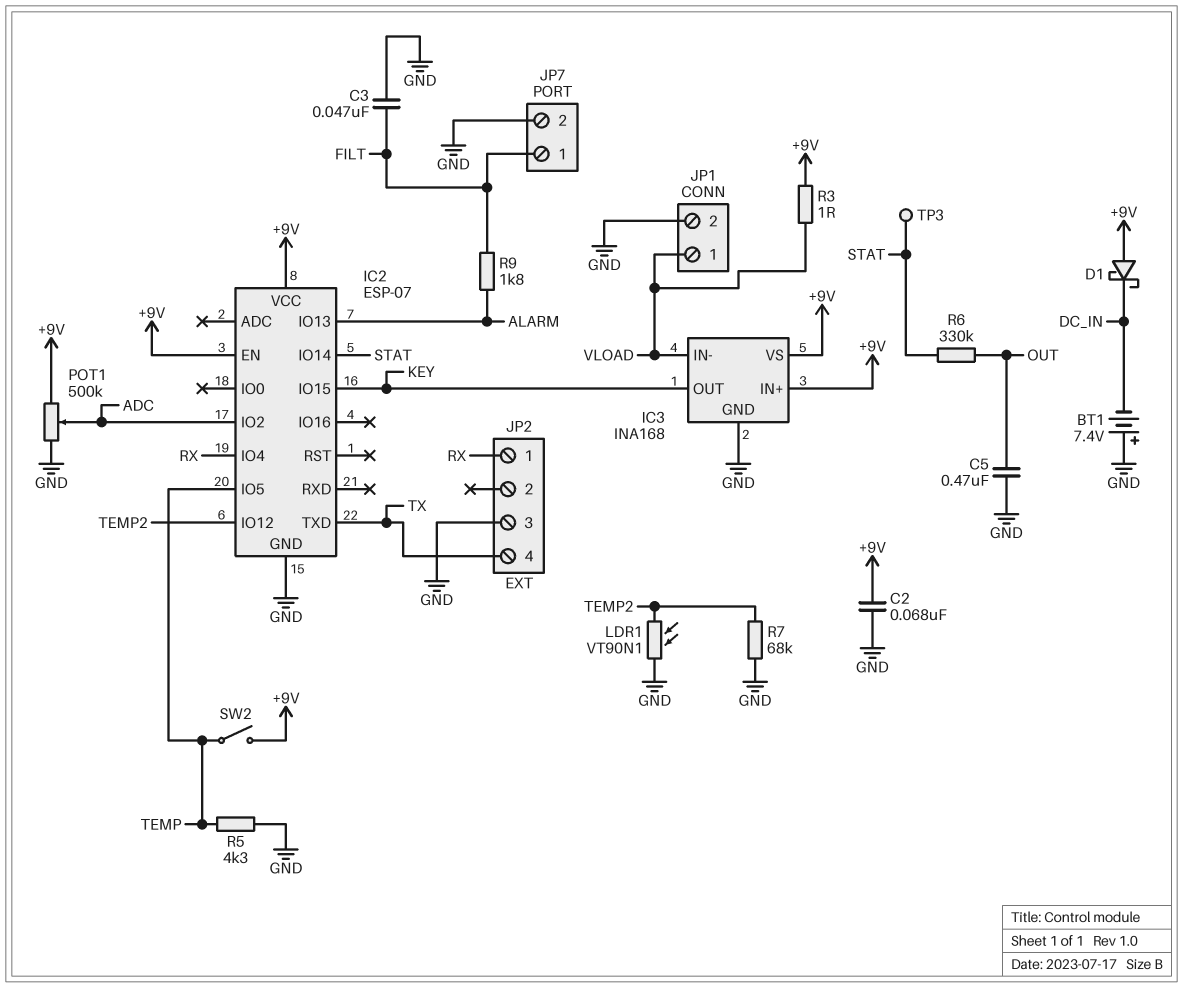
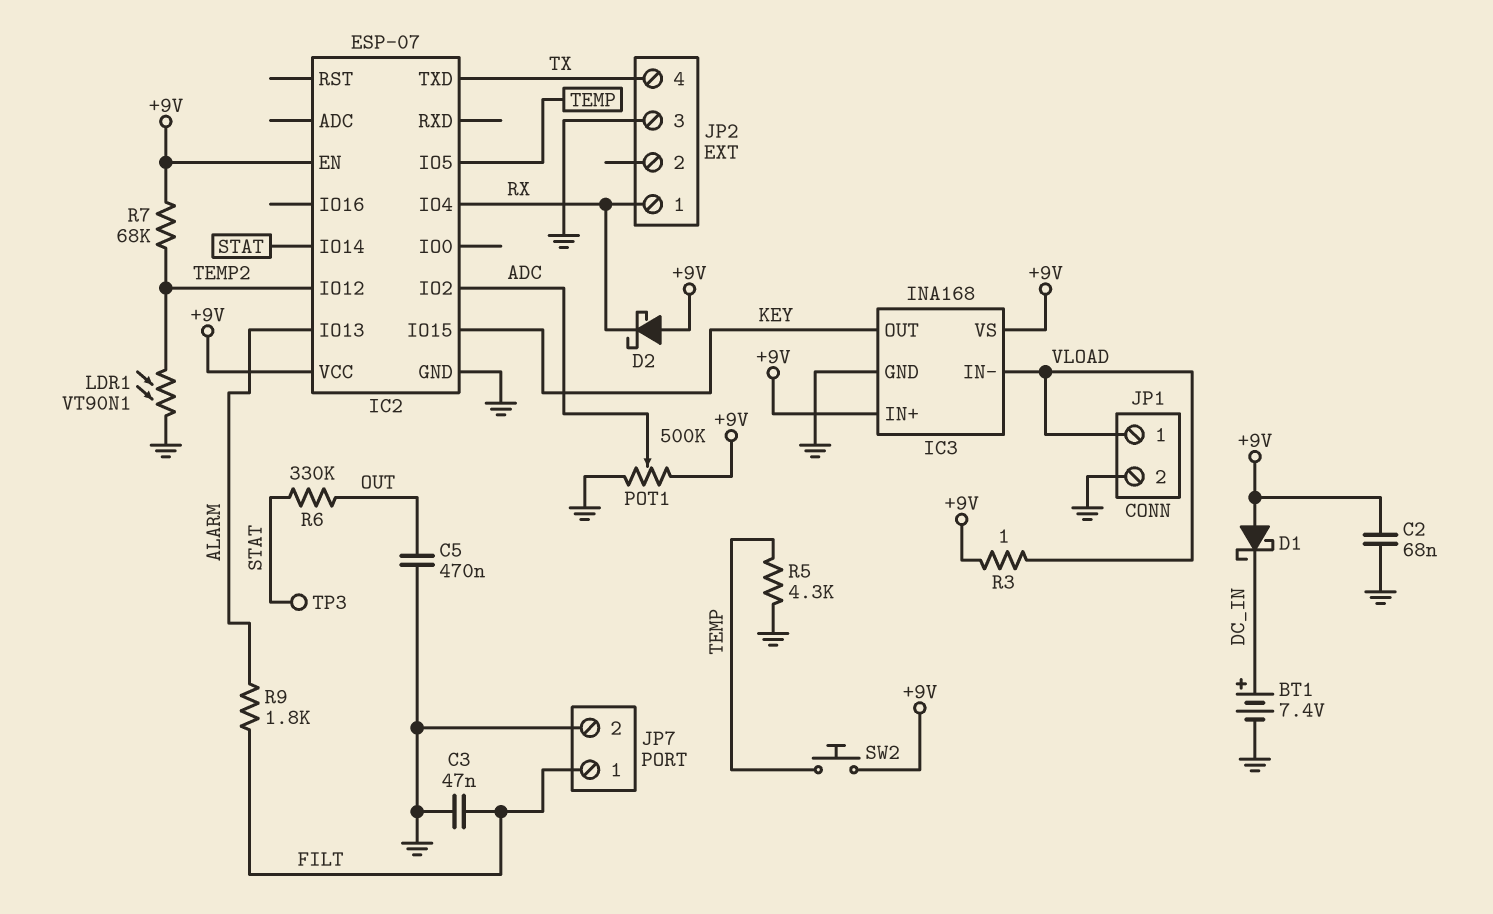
BT1: 7.4V (plus GND, minus DC_IN) -> 7.4V (plus DC_IN, minus GND)
D2: none -> schottky (A +9V, K RX)
R7: 68k (GND, TEMP2) -> 68k (+9V, TEMP2)
SW2: switch (+9V, TEMP) -> button (+9V, TEMP)

